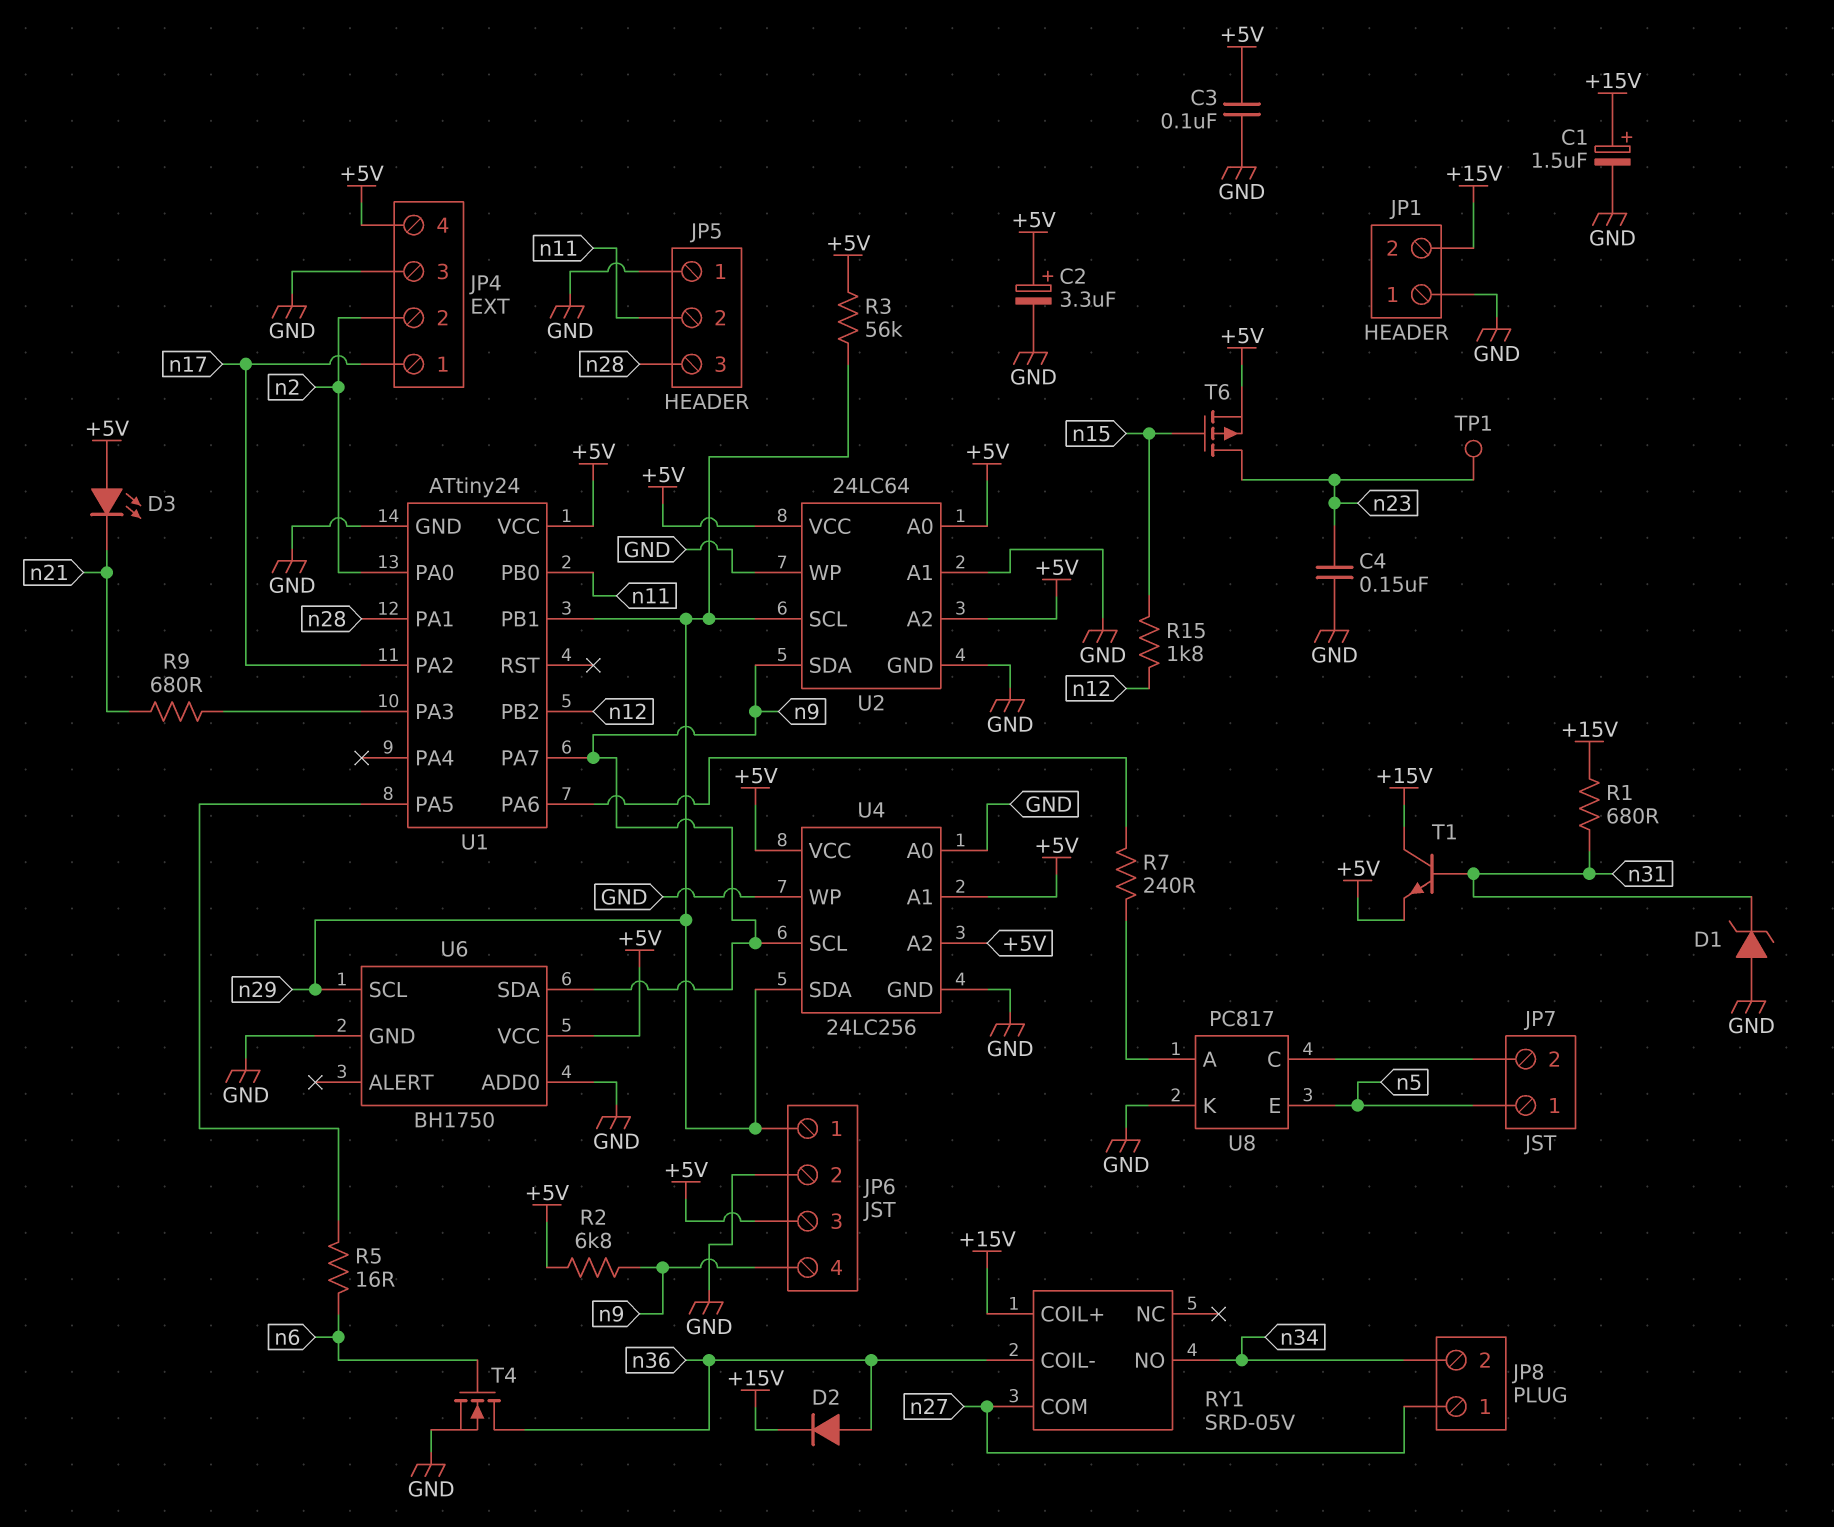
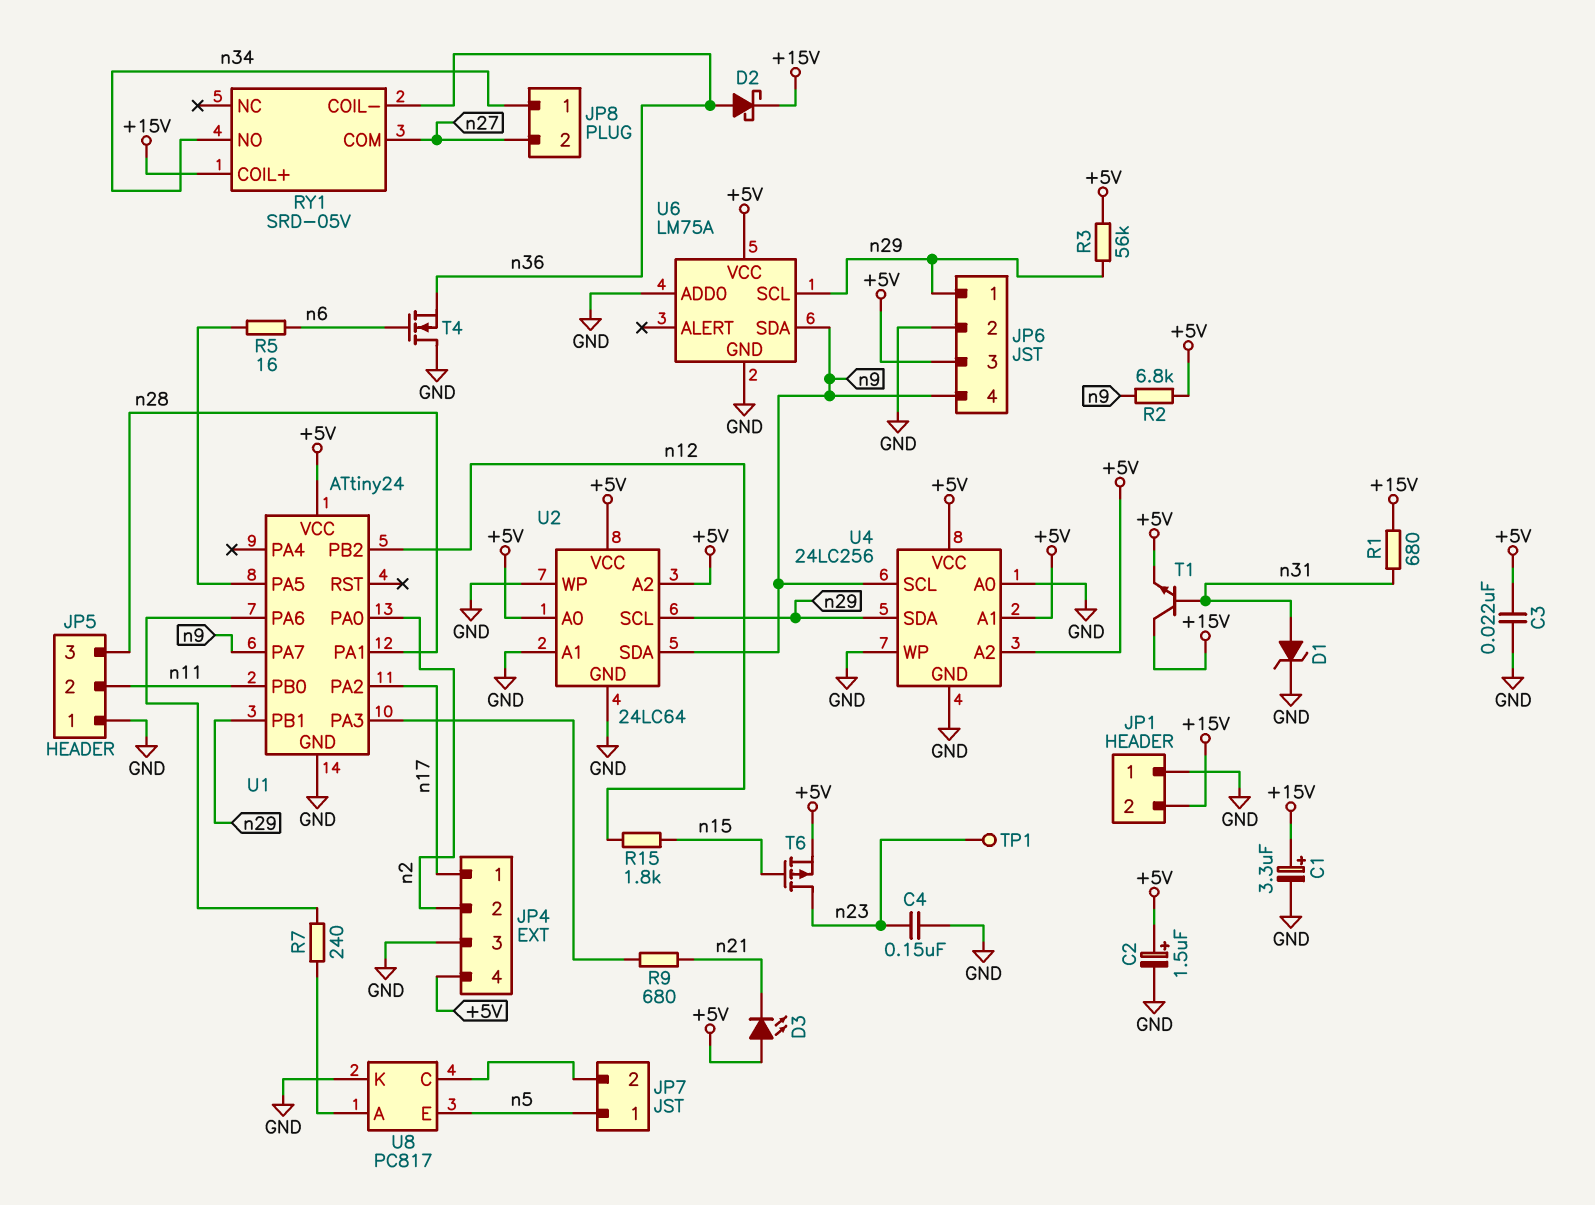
C1: 1.5uF (plus +15V, minus GND) -> 3.3uF (plus +15V, minus GND)
C2: 3.3uF (plus +5V, minus GND) -> 1.5uF (plus +5V, minus GND)
C3: 100nF (+5V, GND) -> 22nF (+5V, GND)
D1: zener (A GND, K n31) -> zener (A n31, K GND)
D2: diode (A n36, K +15V) -> schottky (A n36, K +15V)
JP8 pin 1: n27 -> n34
JP8 pin 2: n34 -> n27
T4: NMOS (G n6, D n36, S GND) -> NMOS (G n6, D GND, S n36)
U6: BH1750 -> LM75A

